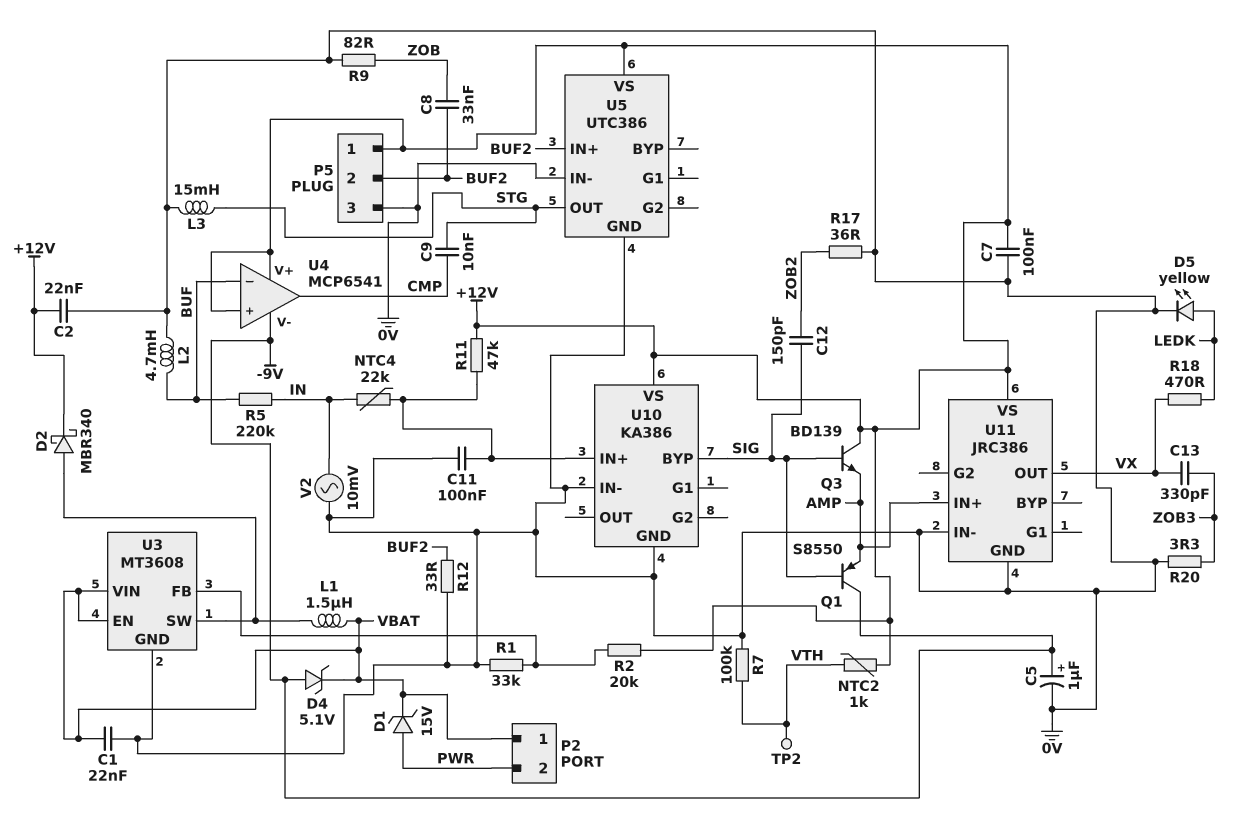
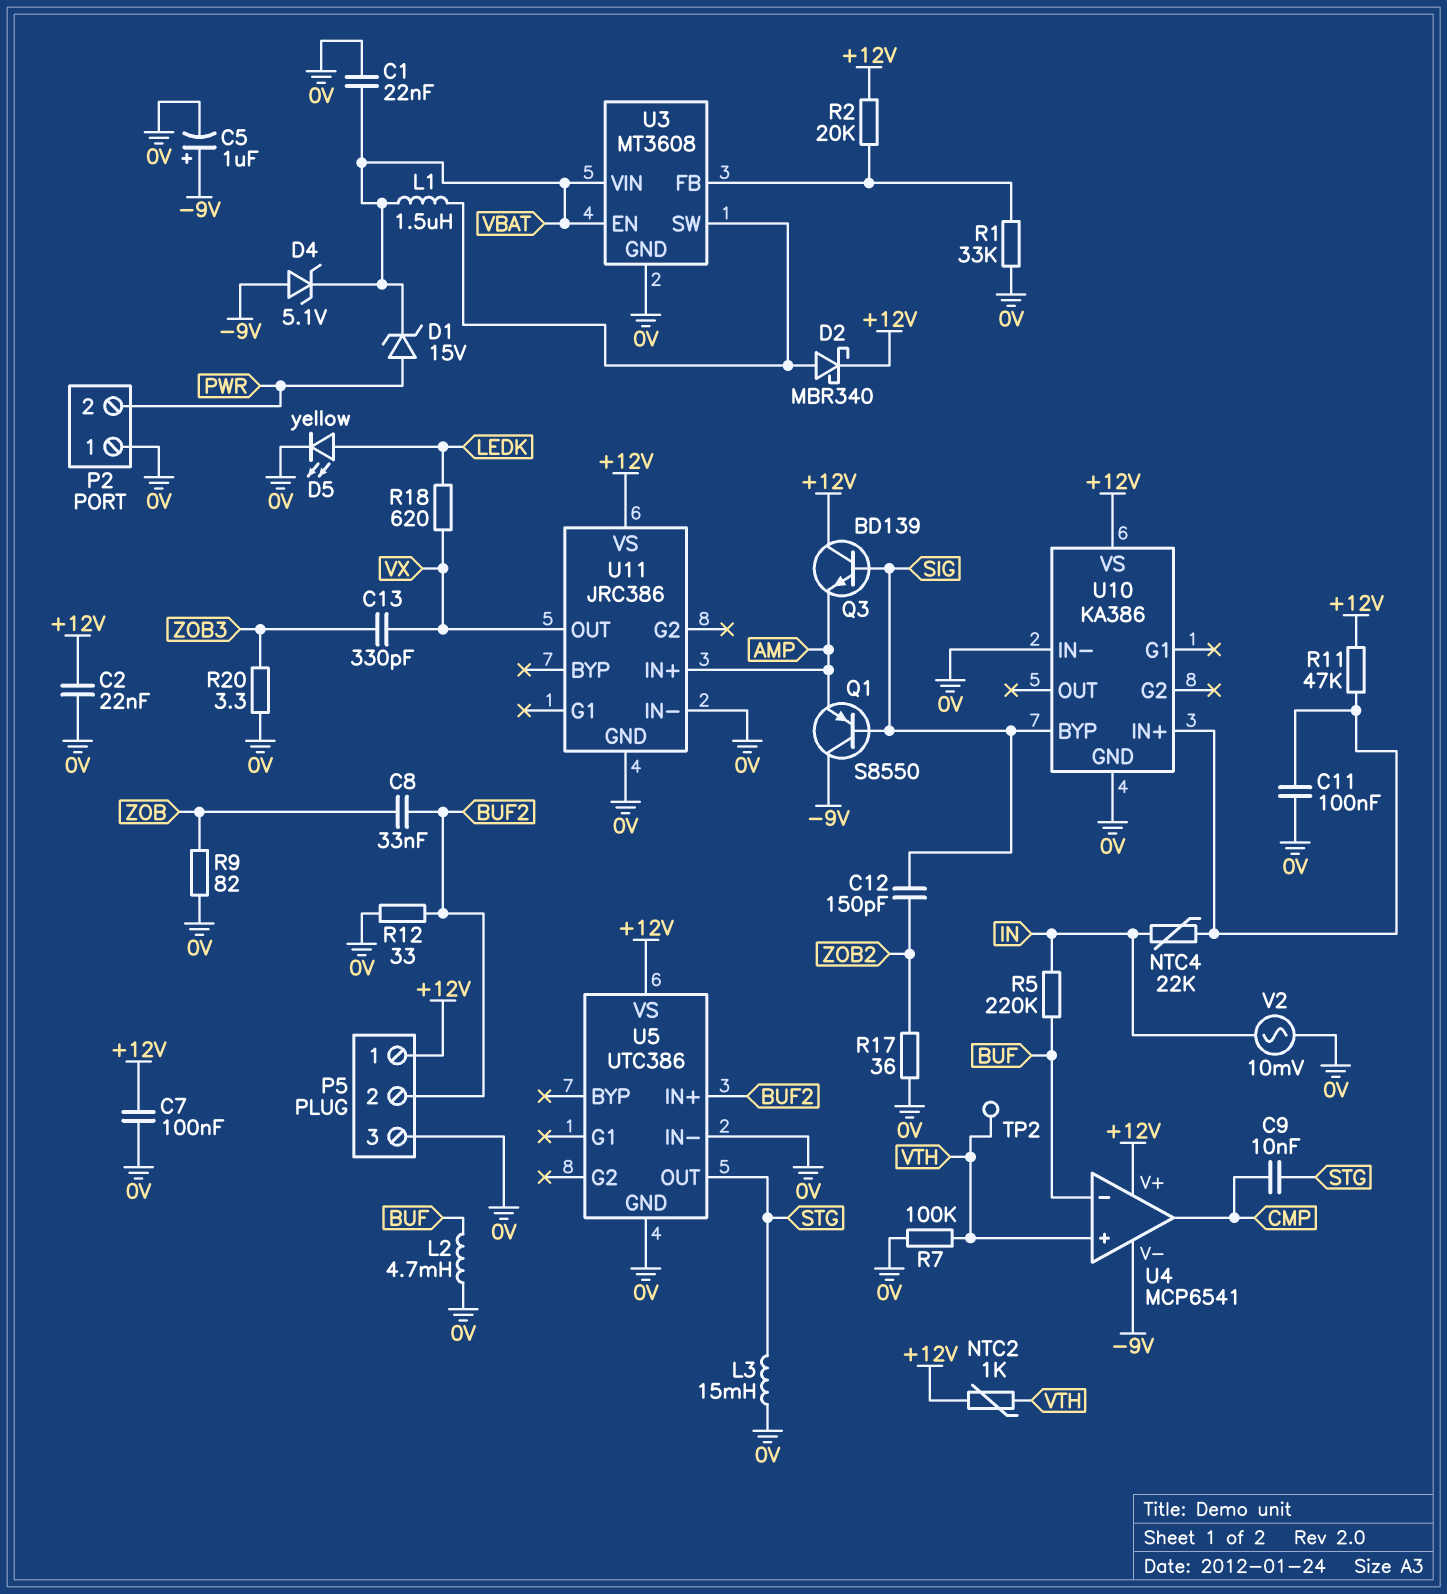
P2 pin 1: VBAT -> 0V
R18: 470 (LEDK, VX) -> 620 (LEDK, VX)
U4 pin in+: +12V -> VTH

